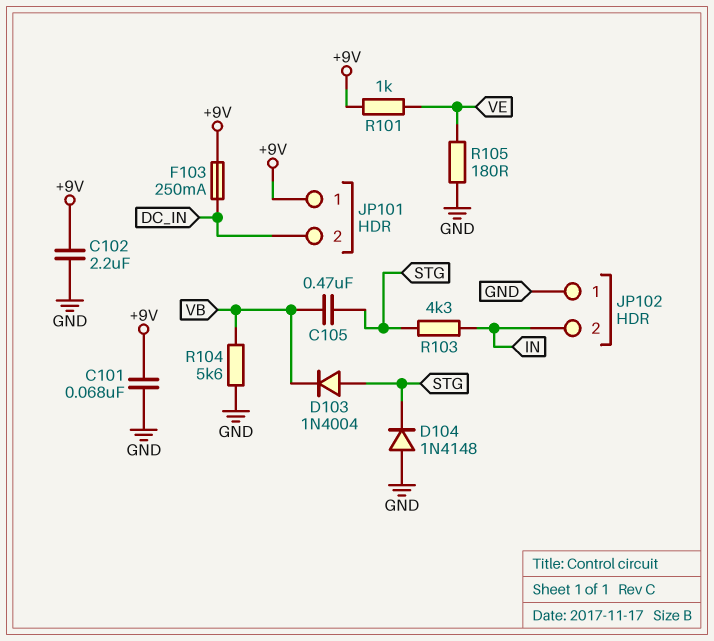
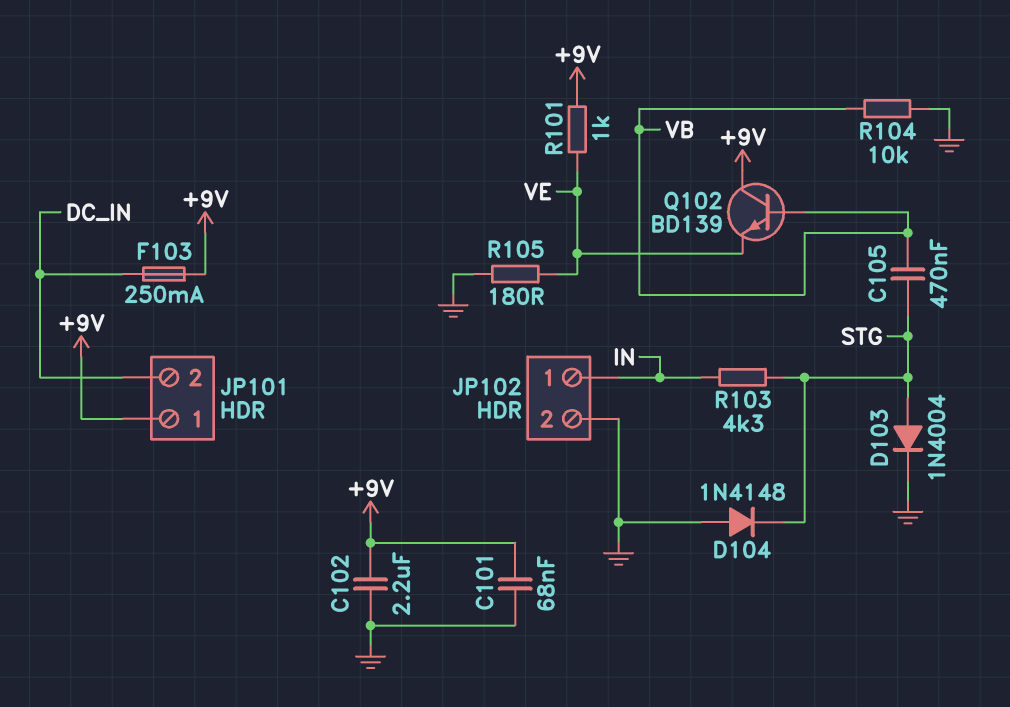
D103: diode 1N4004 (A STG, K VB) -> diode 1N4004 (A STG, K GND)
JP102 pin 1: GND -> IN
JP102 pin 2: IN -> GND
Q102: none -> NPN BD139 (B VB, C +9V, E VE)
R104: 5.6k (GND, VB) -> 10k (GND, VB)

